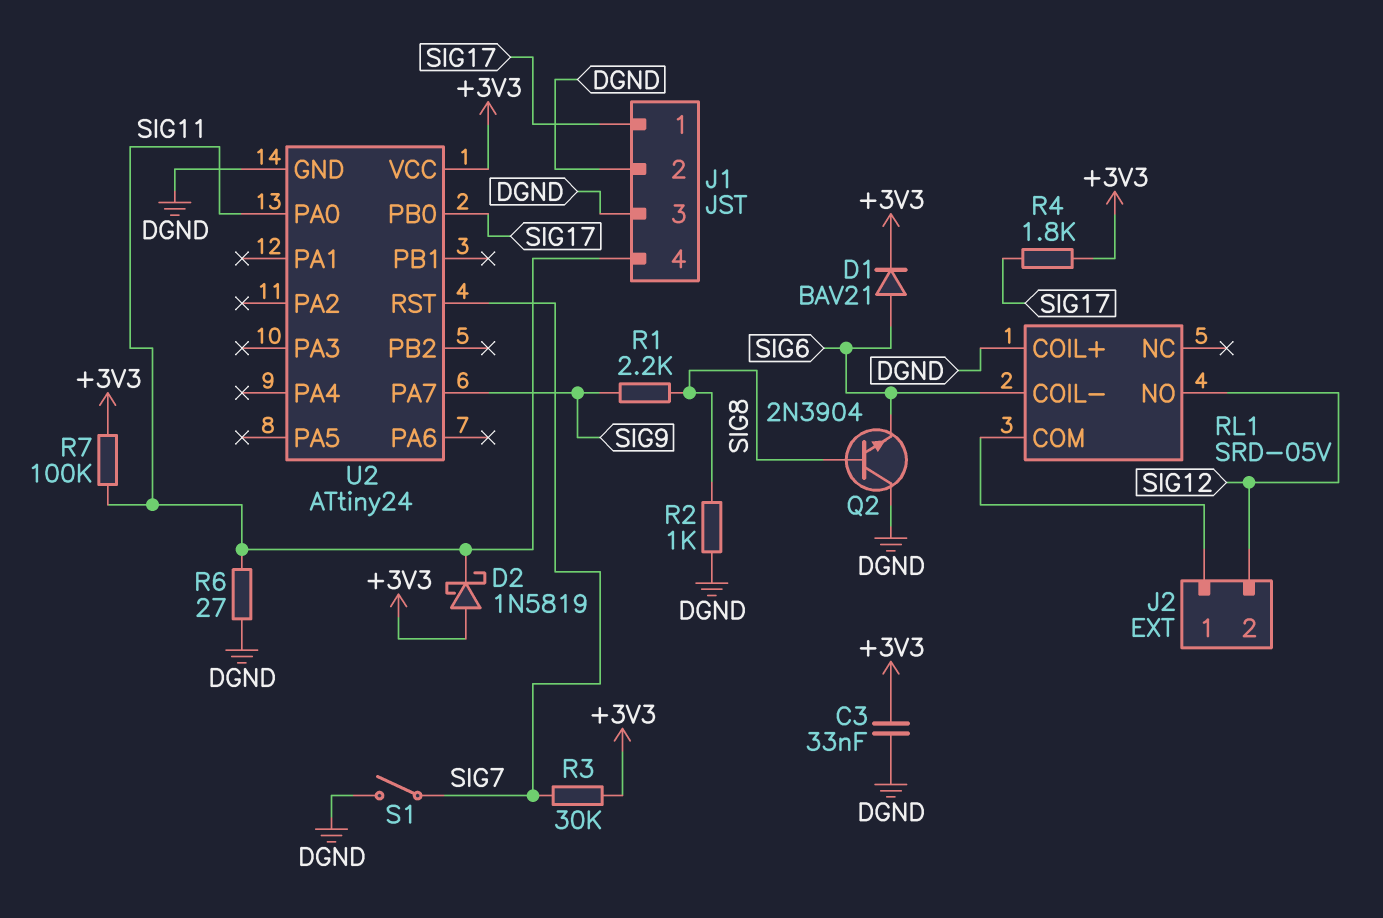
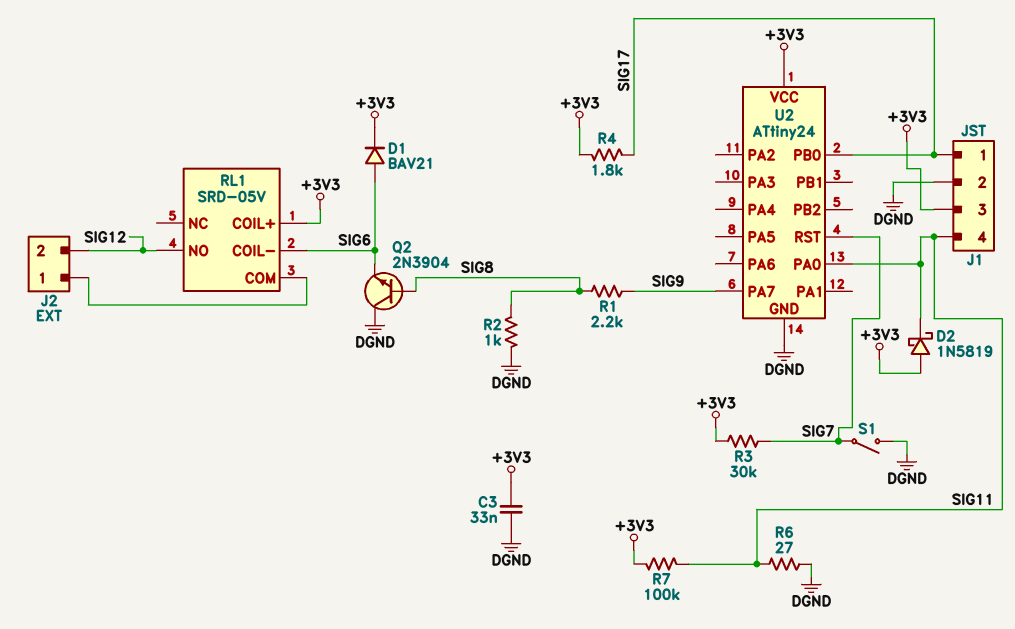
J1 pin 3: DGND -> +3V3
RL1 pin COIL+: DGND -> +3V3

